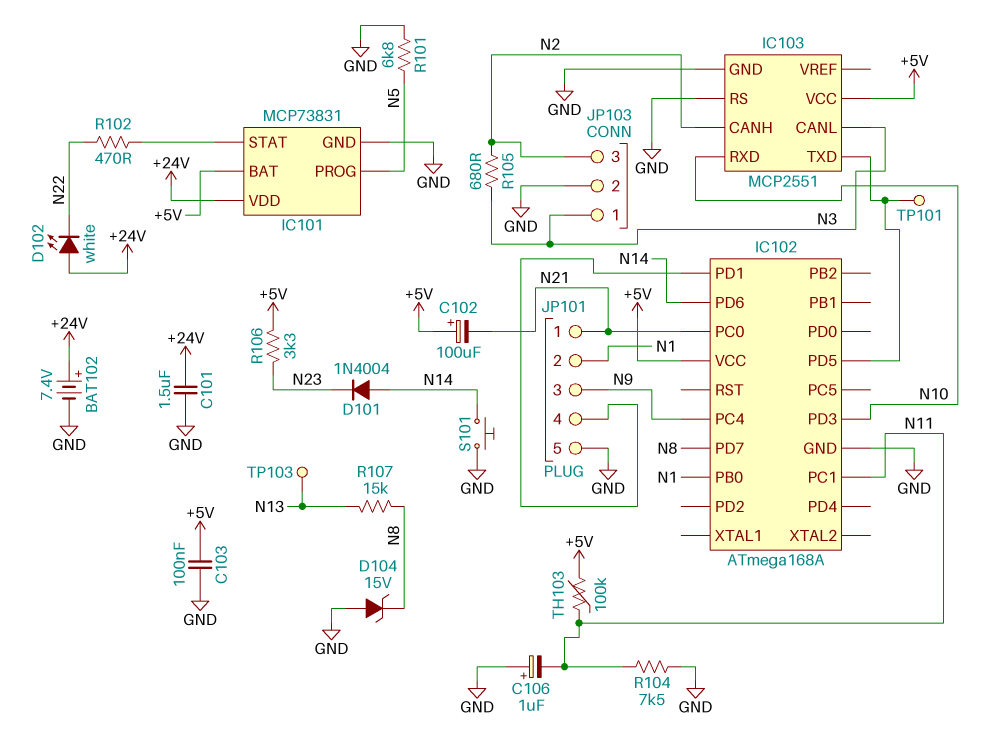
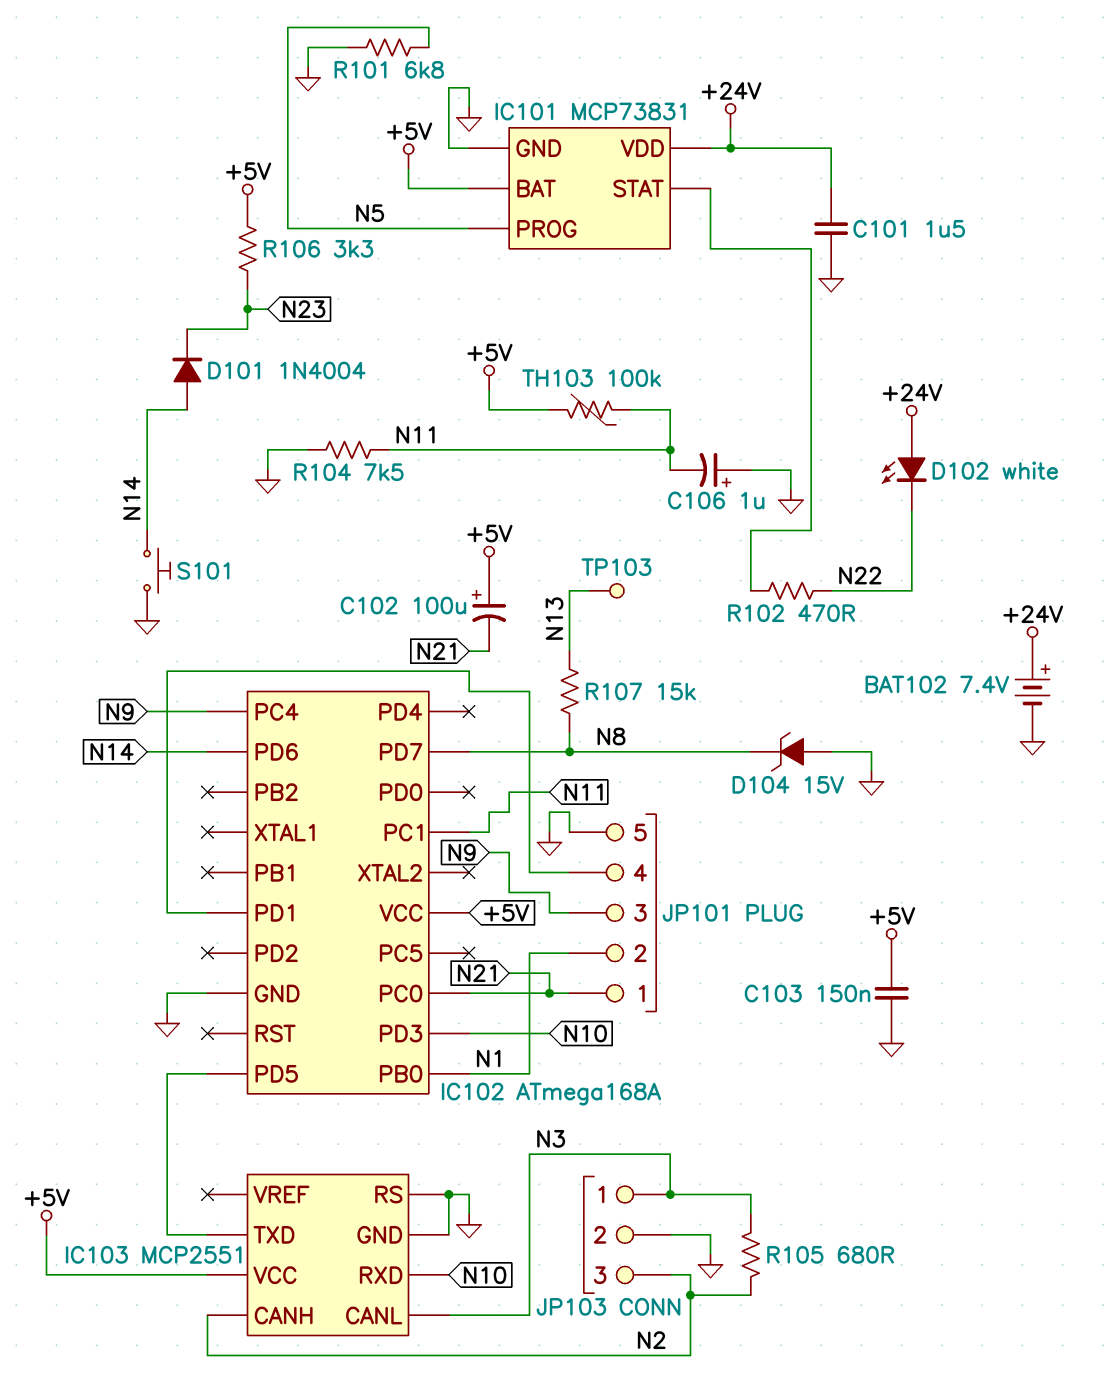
C103: 100nF (+5V, GND) -> 150nF (+5V, GND)
TP101: test point (IC102/PD5) -> none

